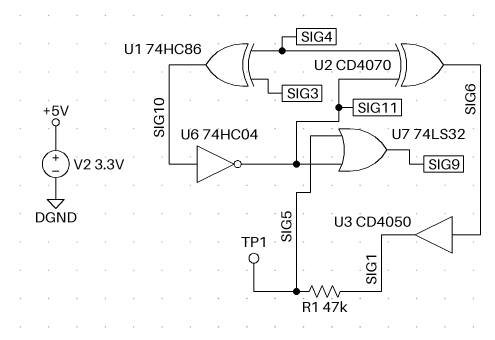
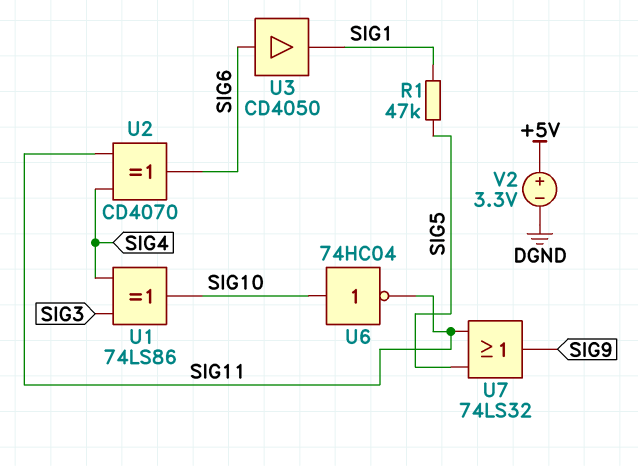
TP1: test point (SIG5) -> none
U1: XOR 74HC86 (in SIG3, in SIG4, out SIG10) -> XOR 74LS86 (in SIG3, in SIG4, out SIG10)

